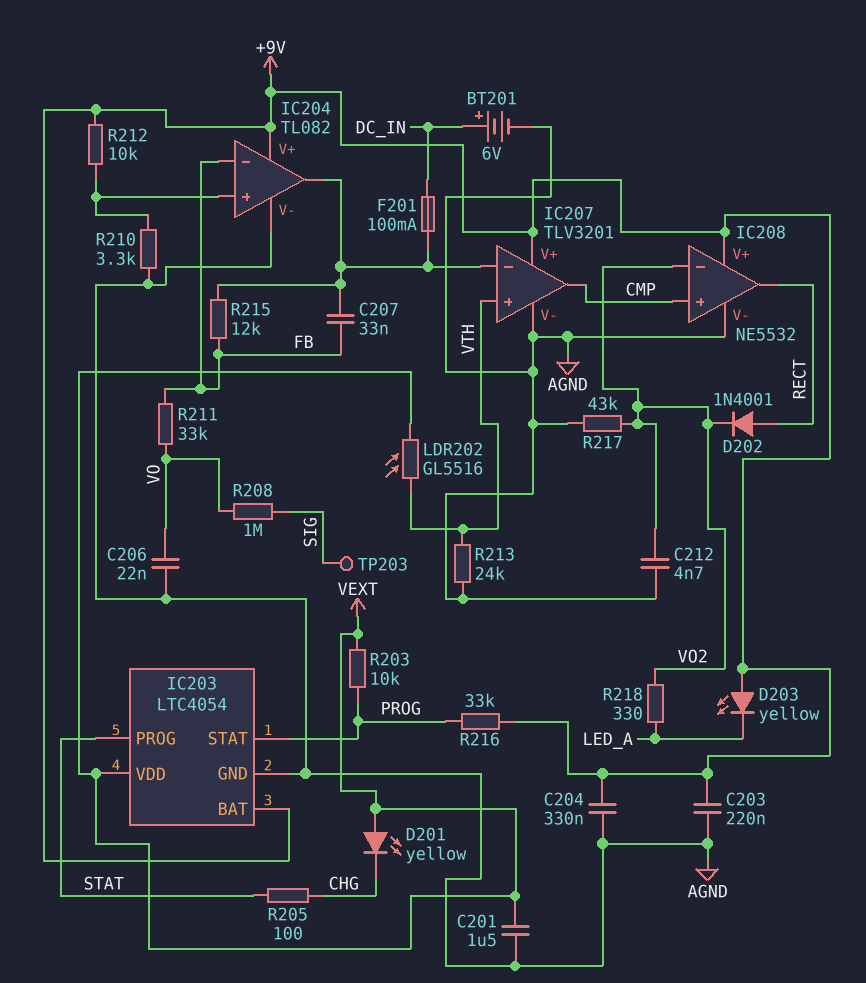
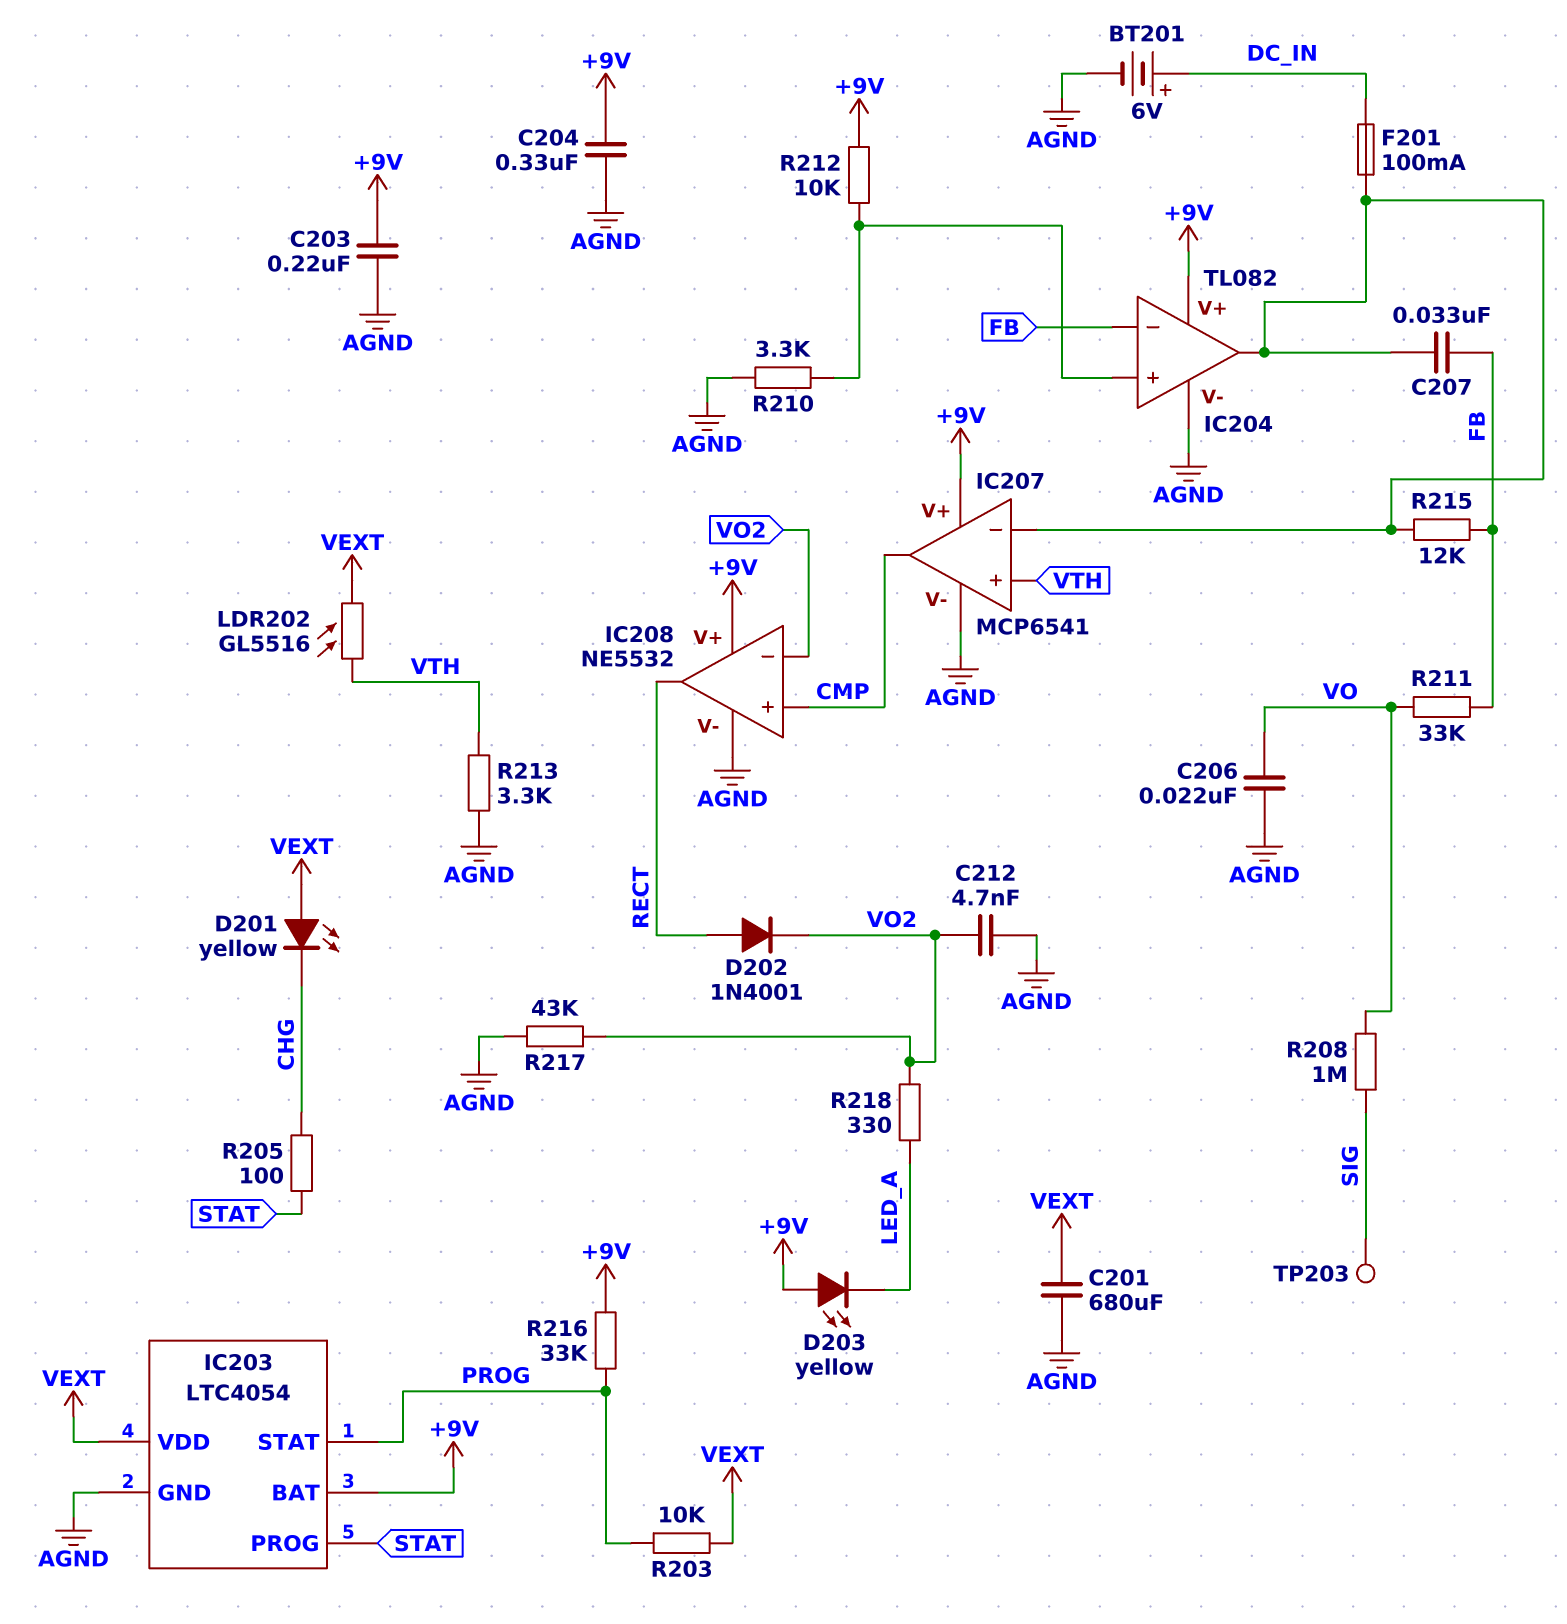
C201: 1.5uF (AGND, VEXT) -> 680uF (AGND, VEXT)
IC207: TLV3201 -> MCP6541
R213: 24k (AGND, VTH) -> 3.3k (AGND, VTH)

